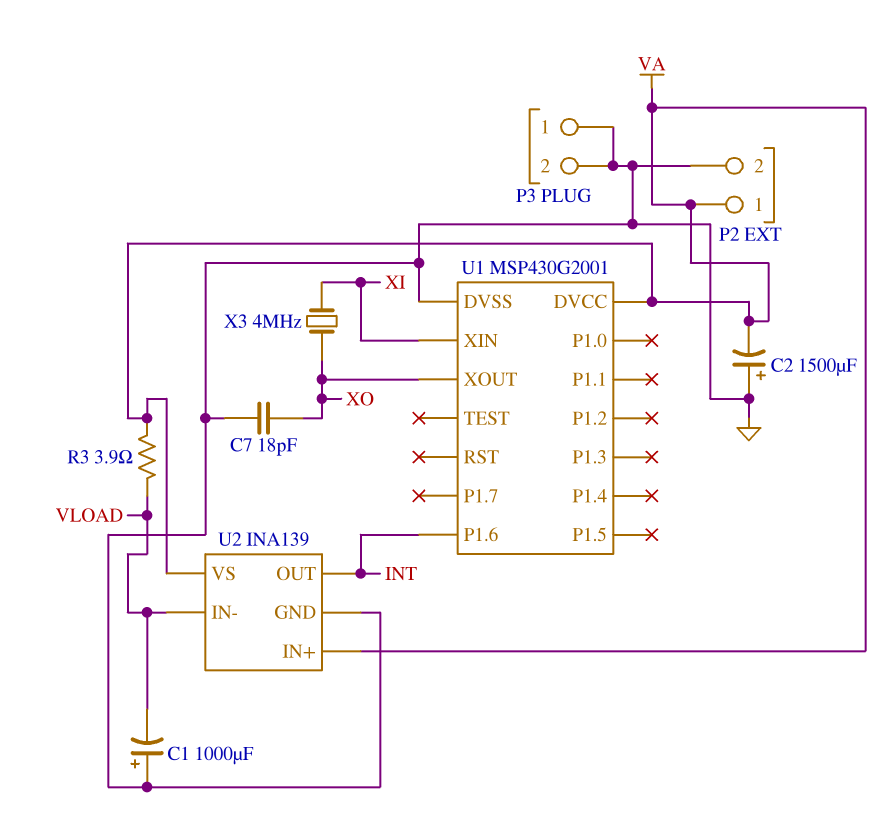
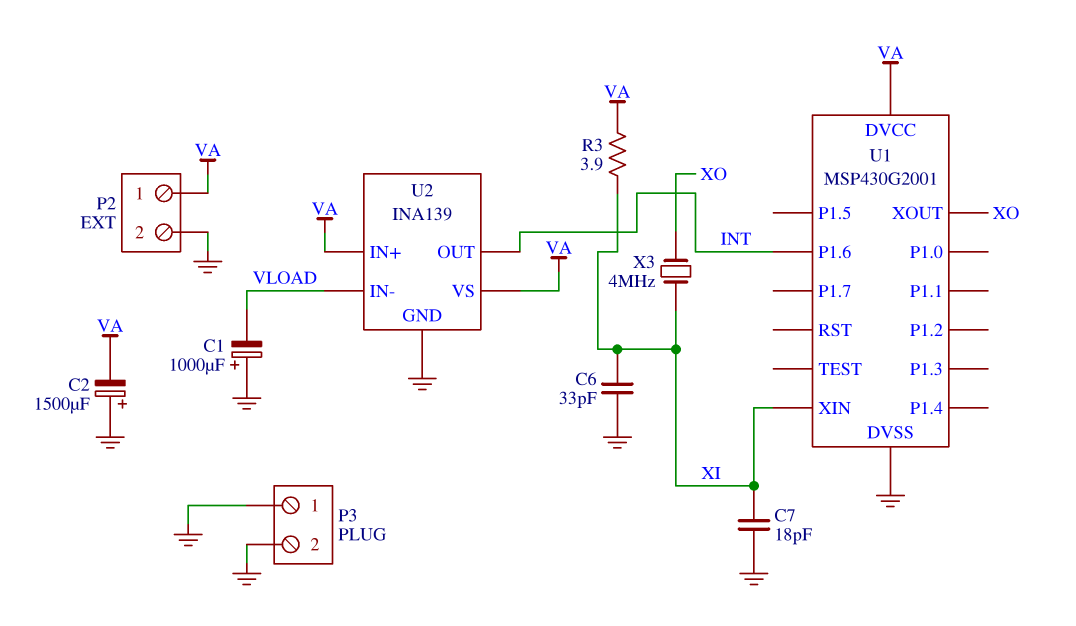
C6: none -> 33pF (GND, XI)
C7: 18pF (GND, XO) -> 18pF (GND, XI)
R3: 3.9 (VA, VLOAD) -> 3.9 (VA, XI)

